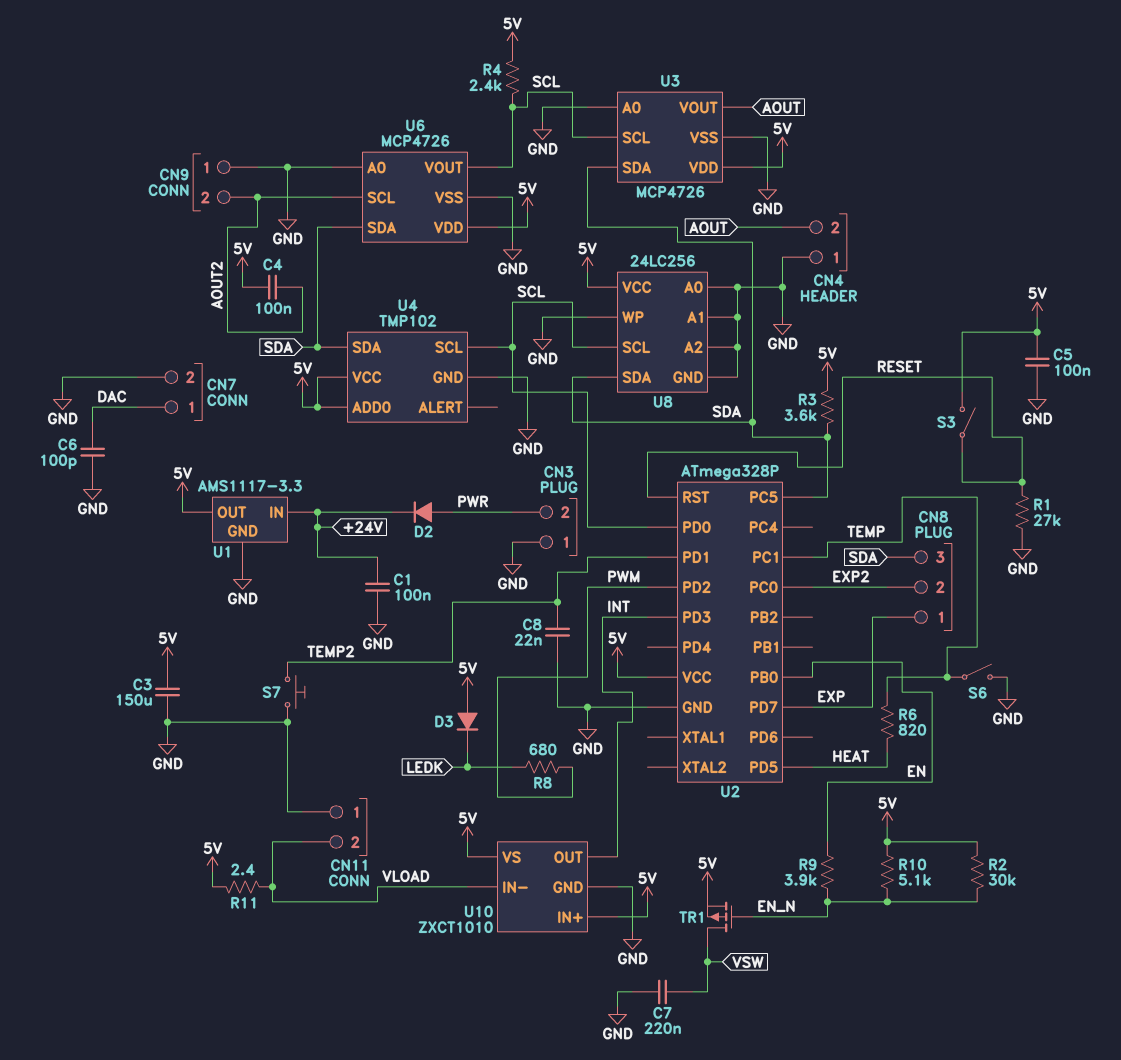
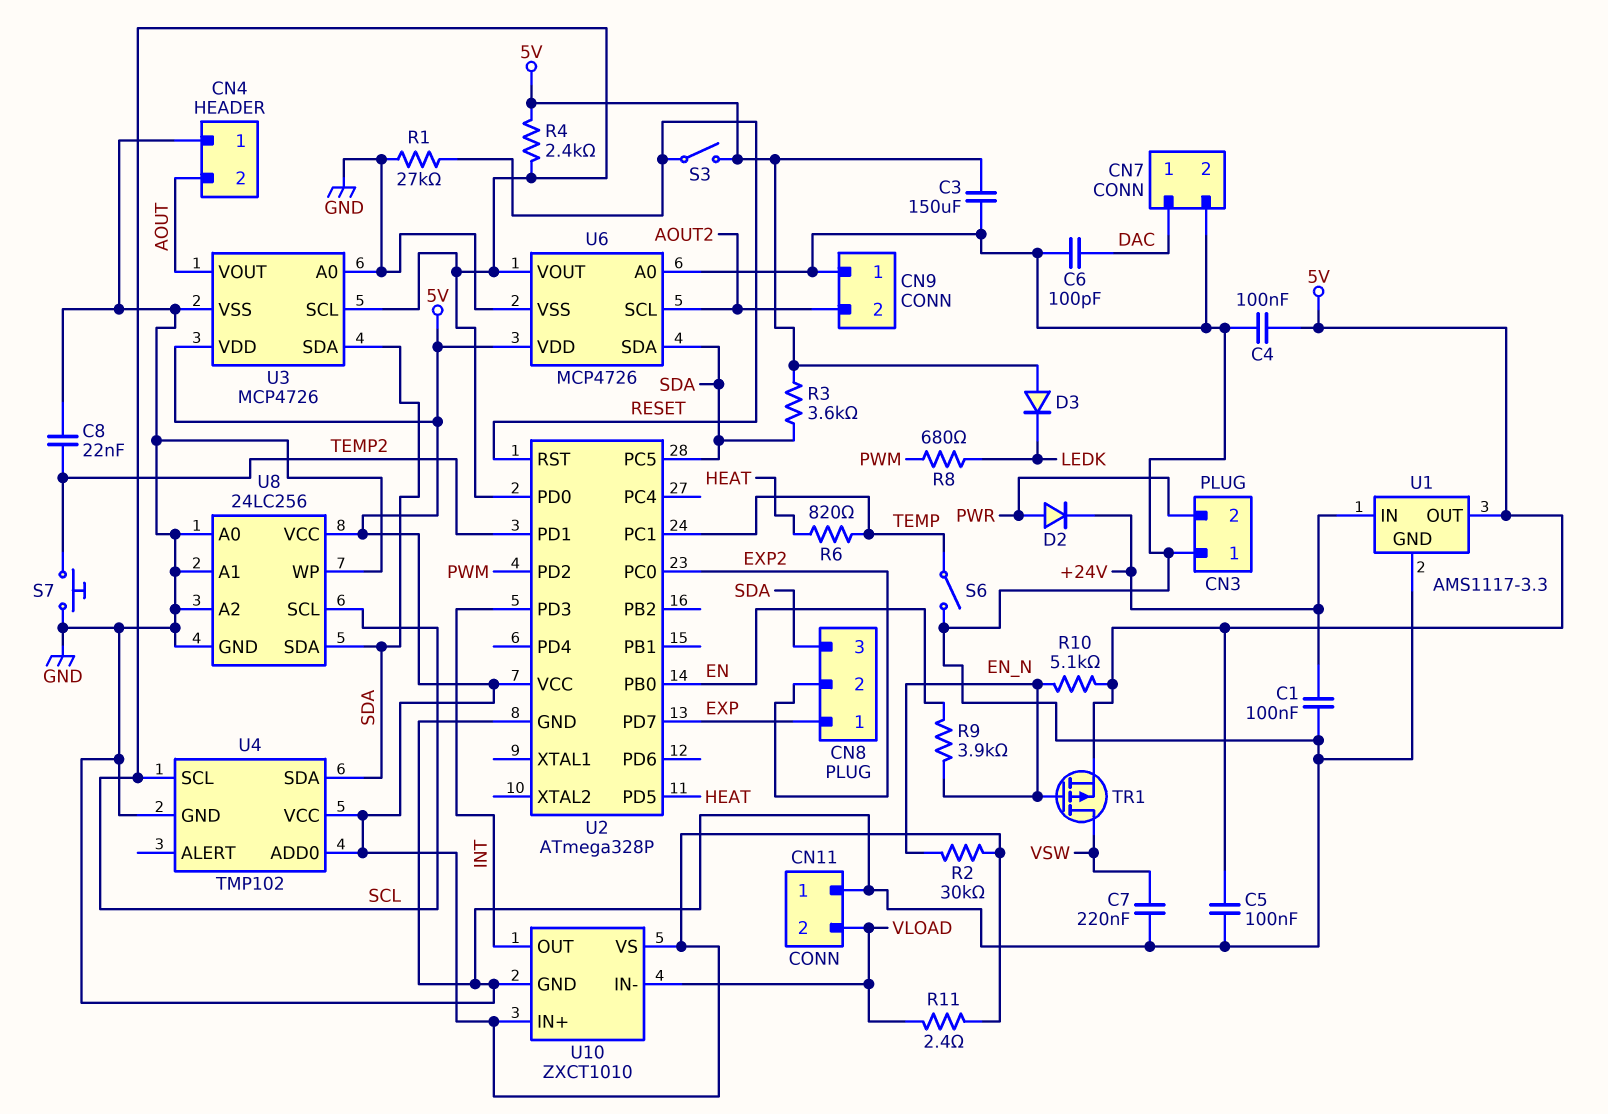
C4: 100nF (5V, AOUT2) -> 100nF (5V, GND)

